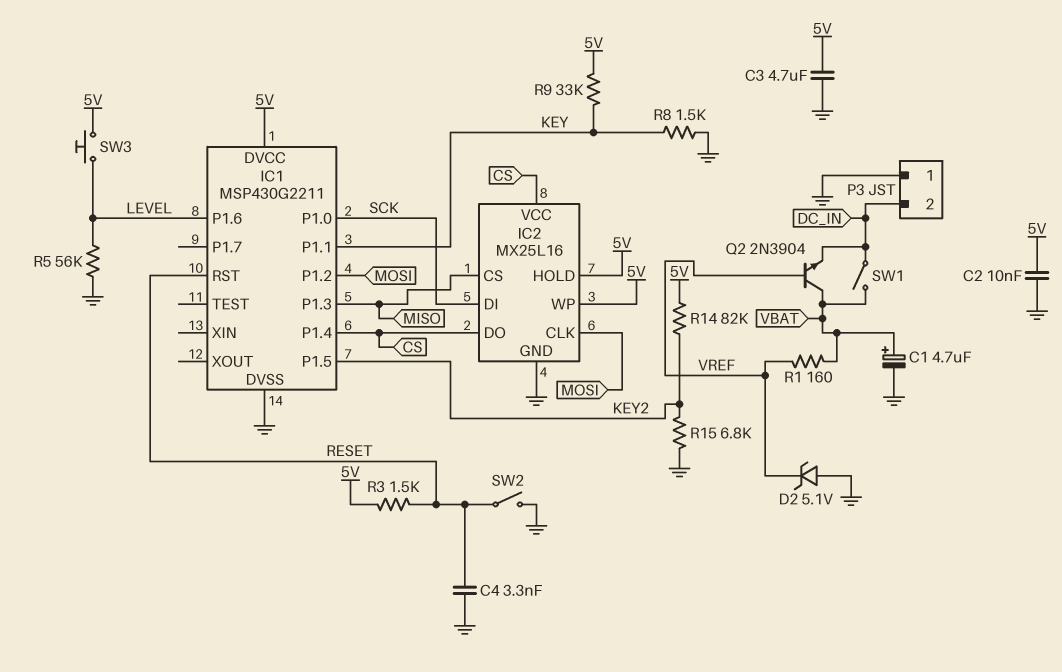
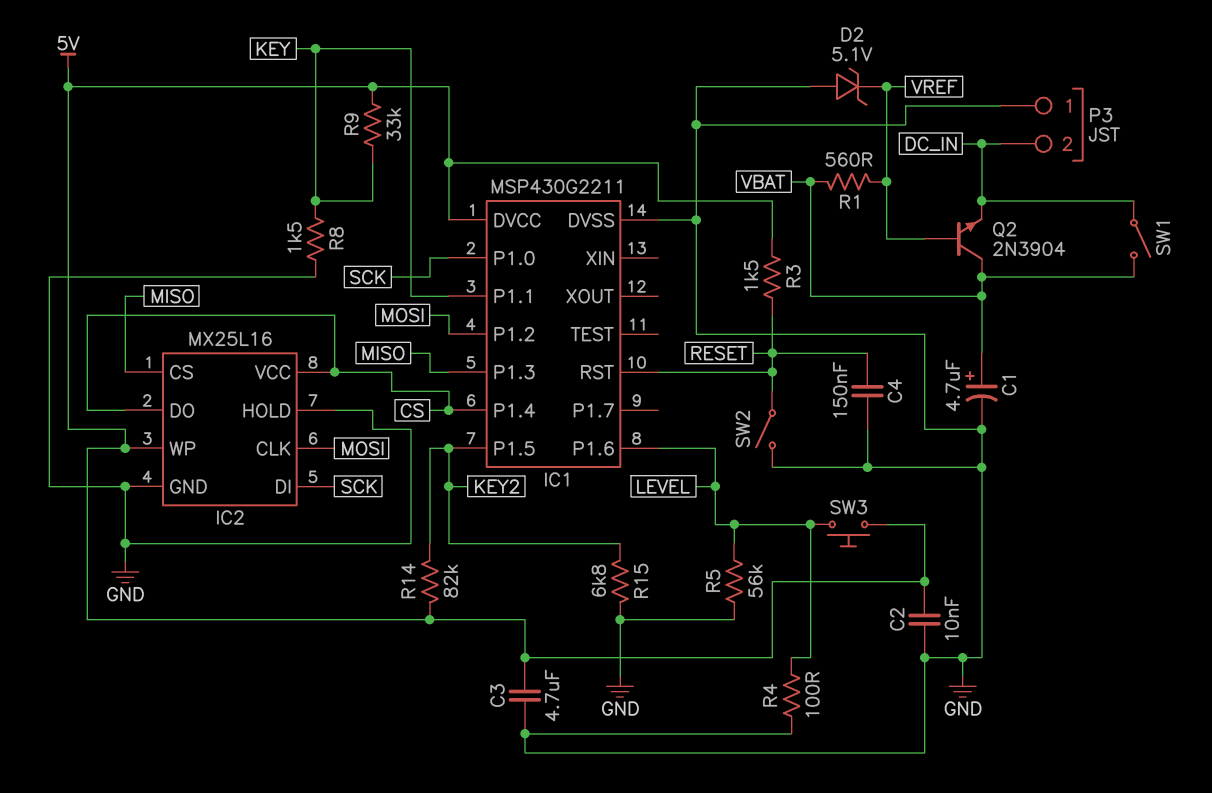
C4: 3.3nF (GND, RESET) -> 150nF (GND, RESET)
IC2 pin HOLD: 5V -> GND
R1: 160 (VBAT, VREF) -> 560 (VBAT, VREF)
R4: none -> 100 (GND, LEVEL)

